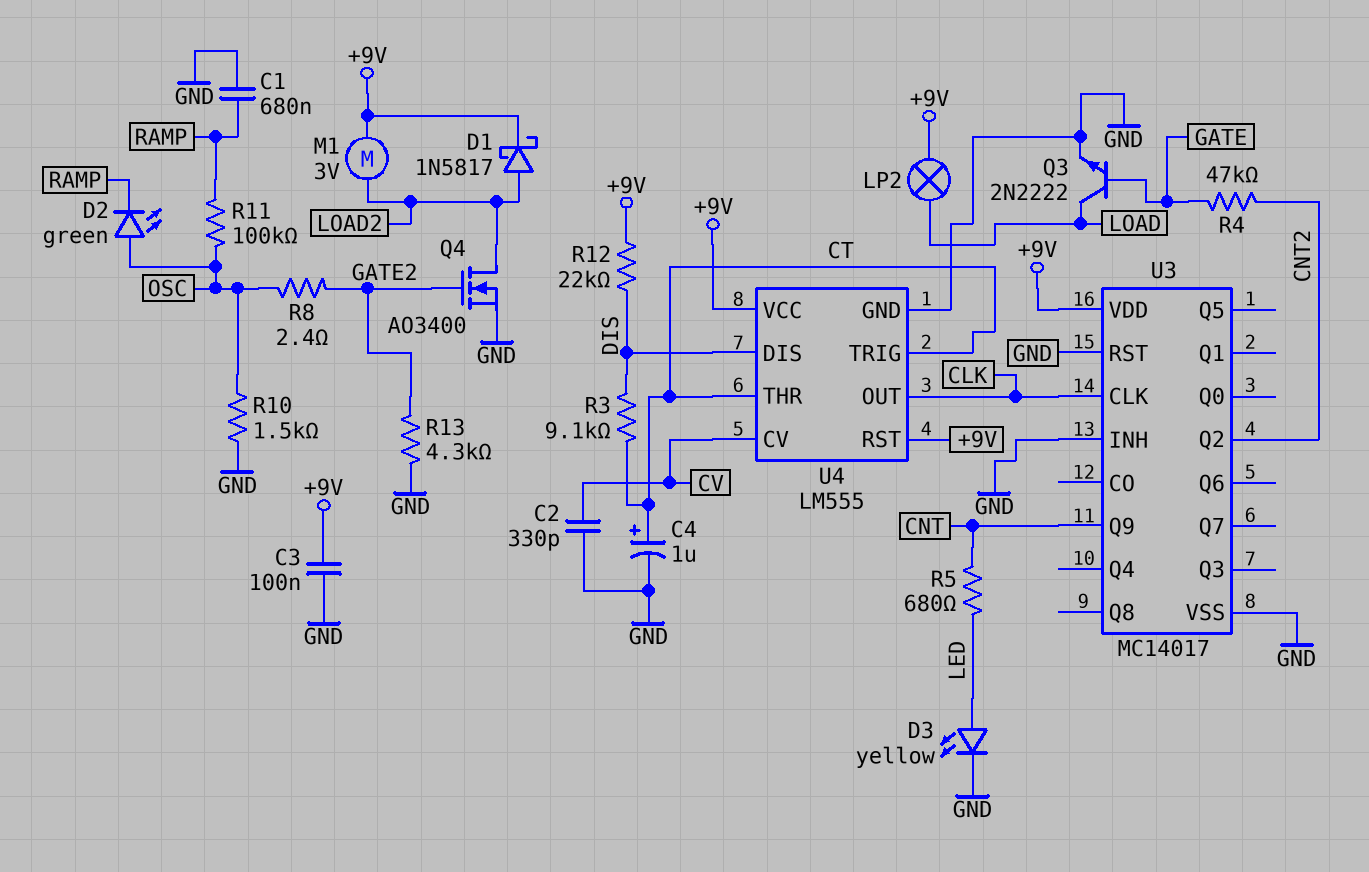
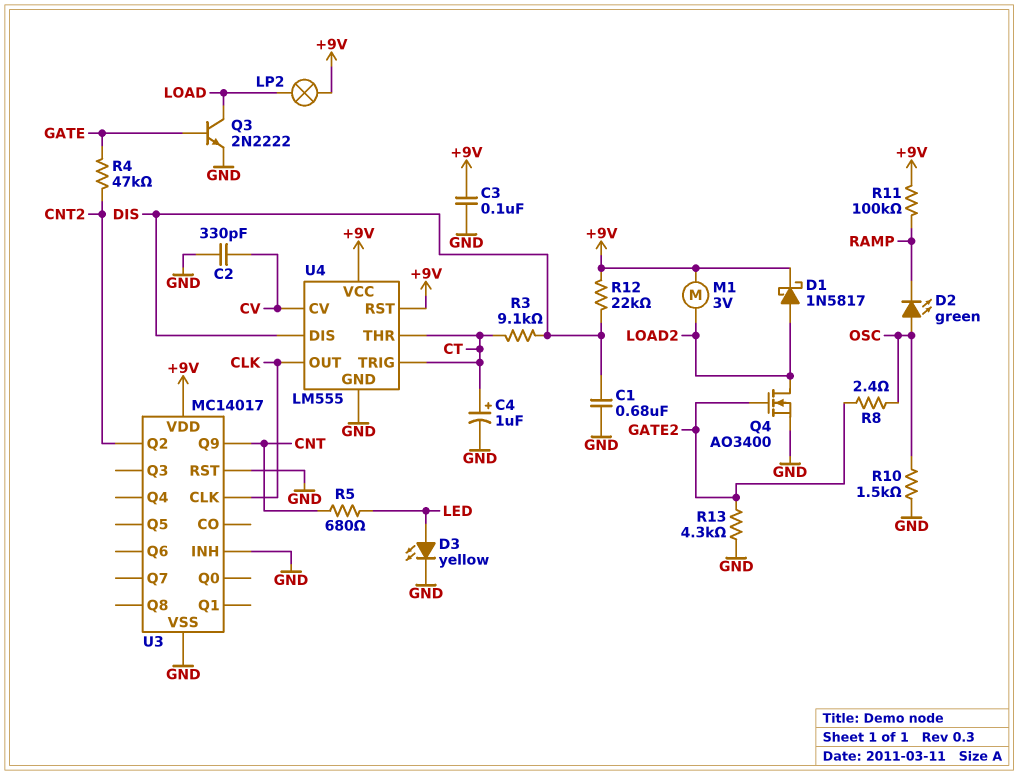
C1: 680nF (GND, RAMP) -> 680nF (DIS, GND)
R11: 100k (OSC, RAMP) -> 100k (+9V, RAMP)

